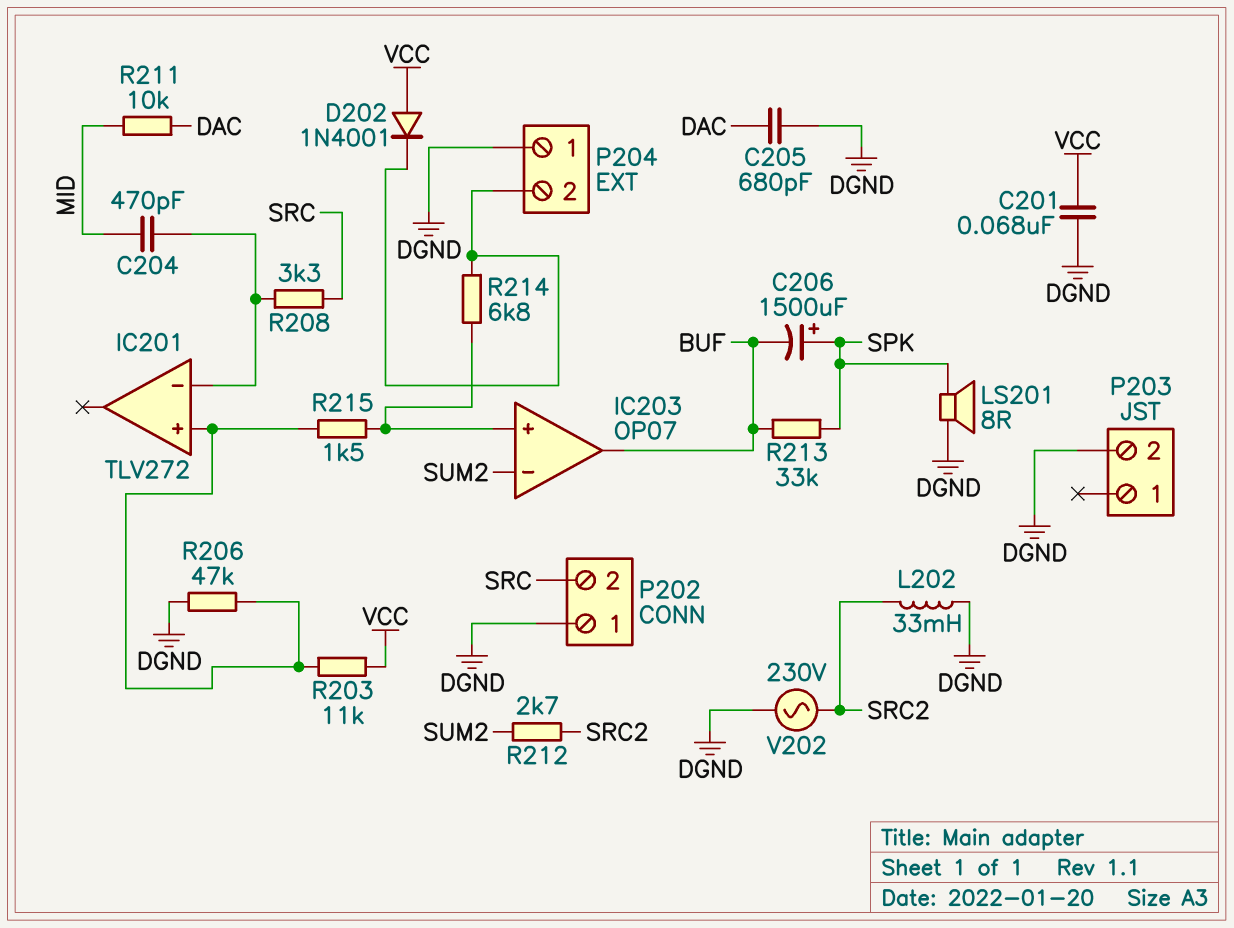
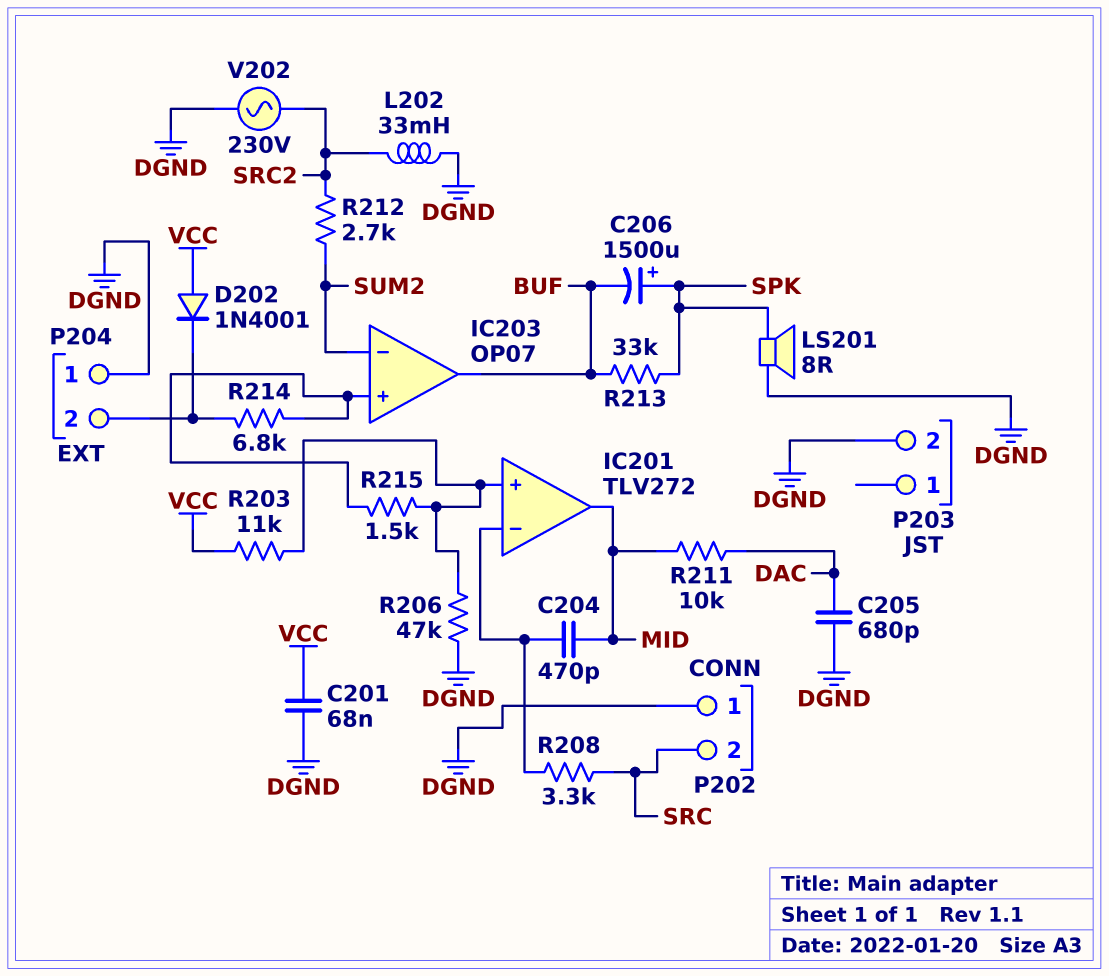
IC201 pin out: none -> MID

